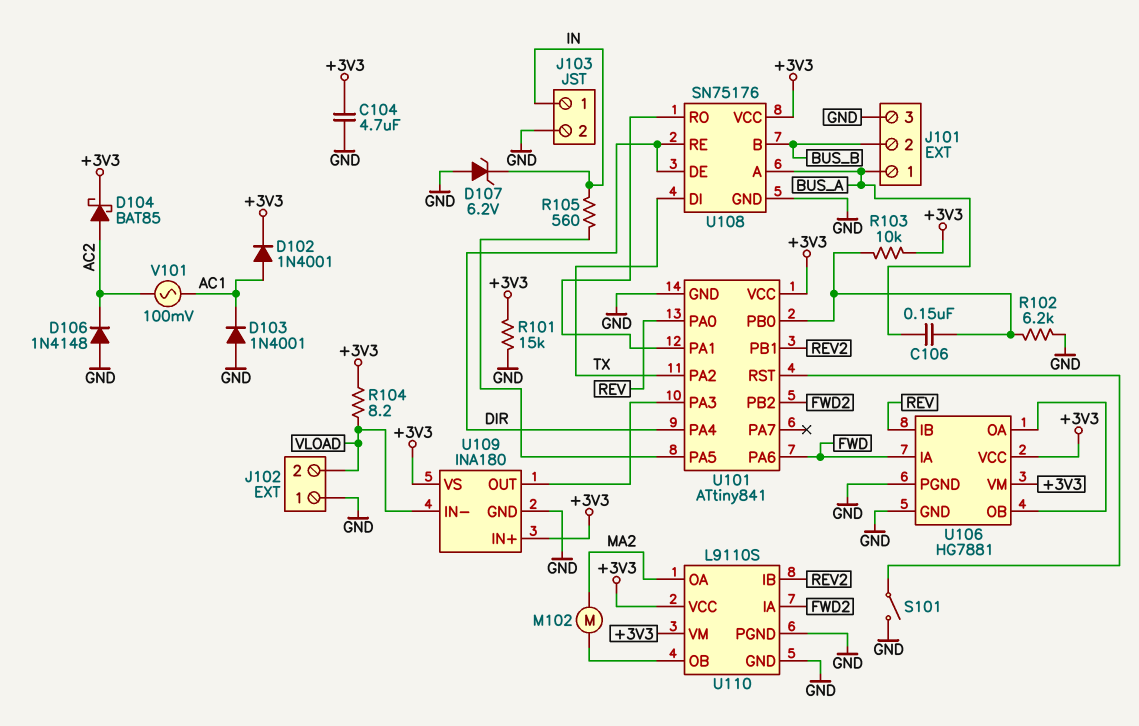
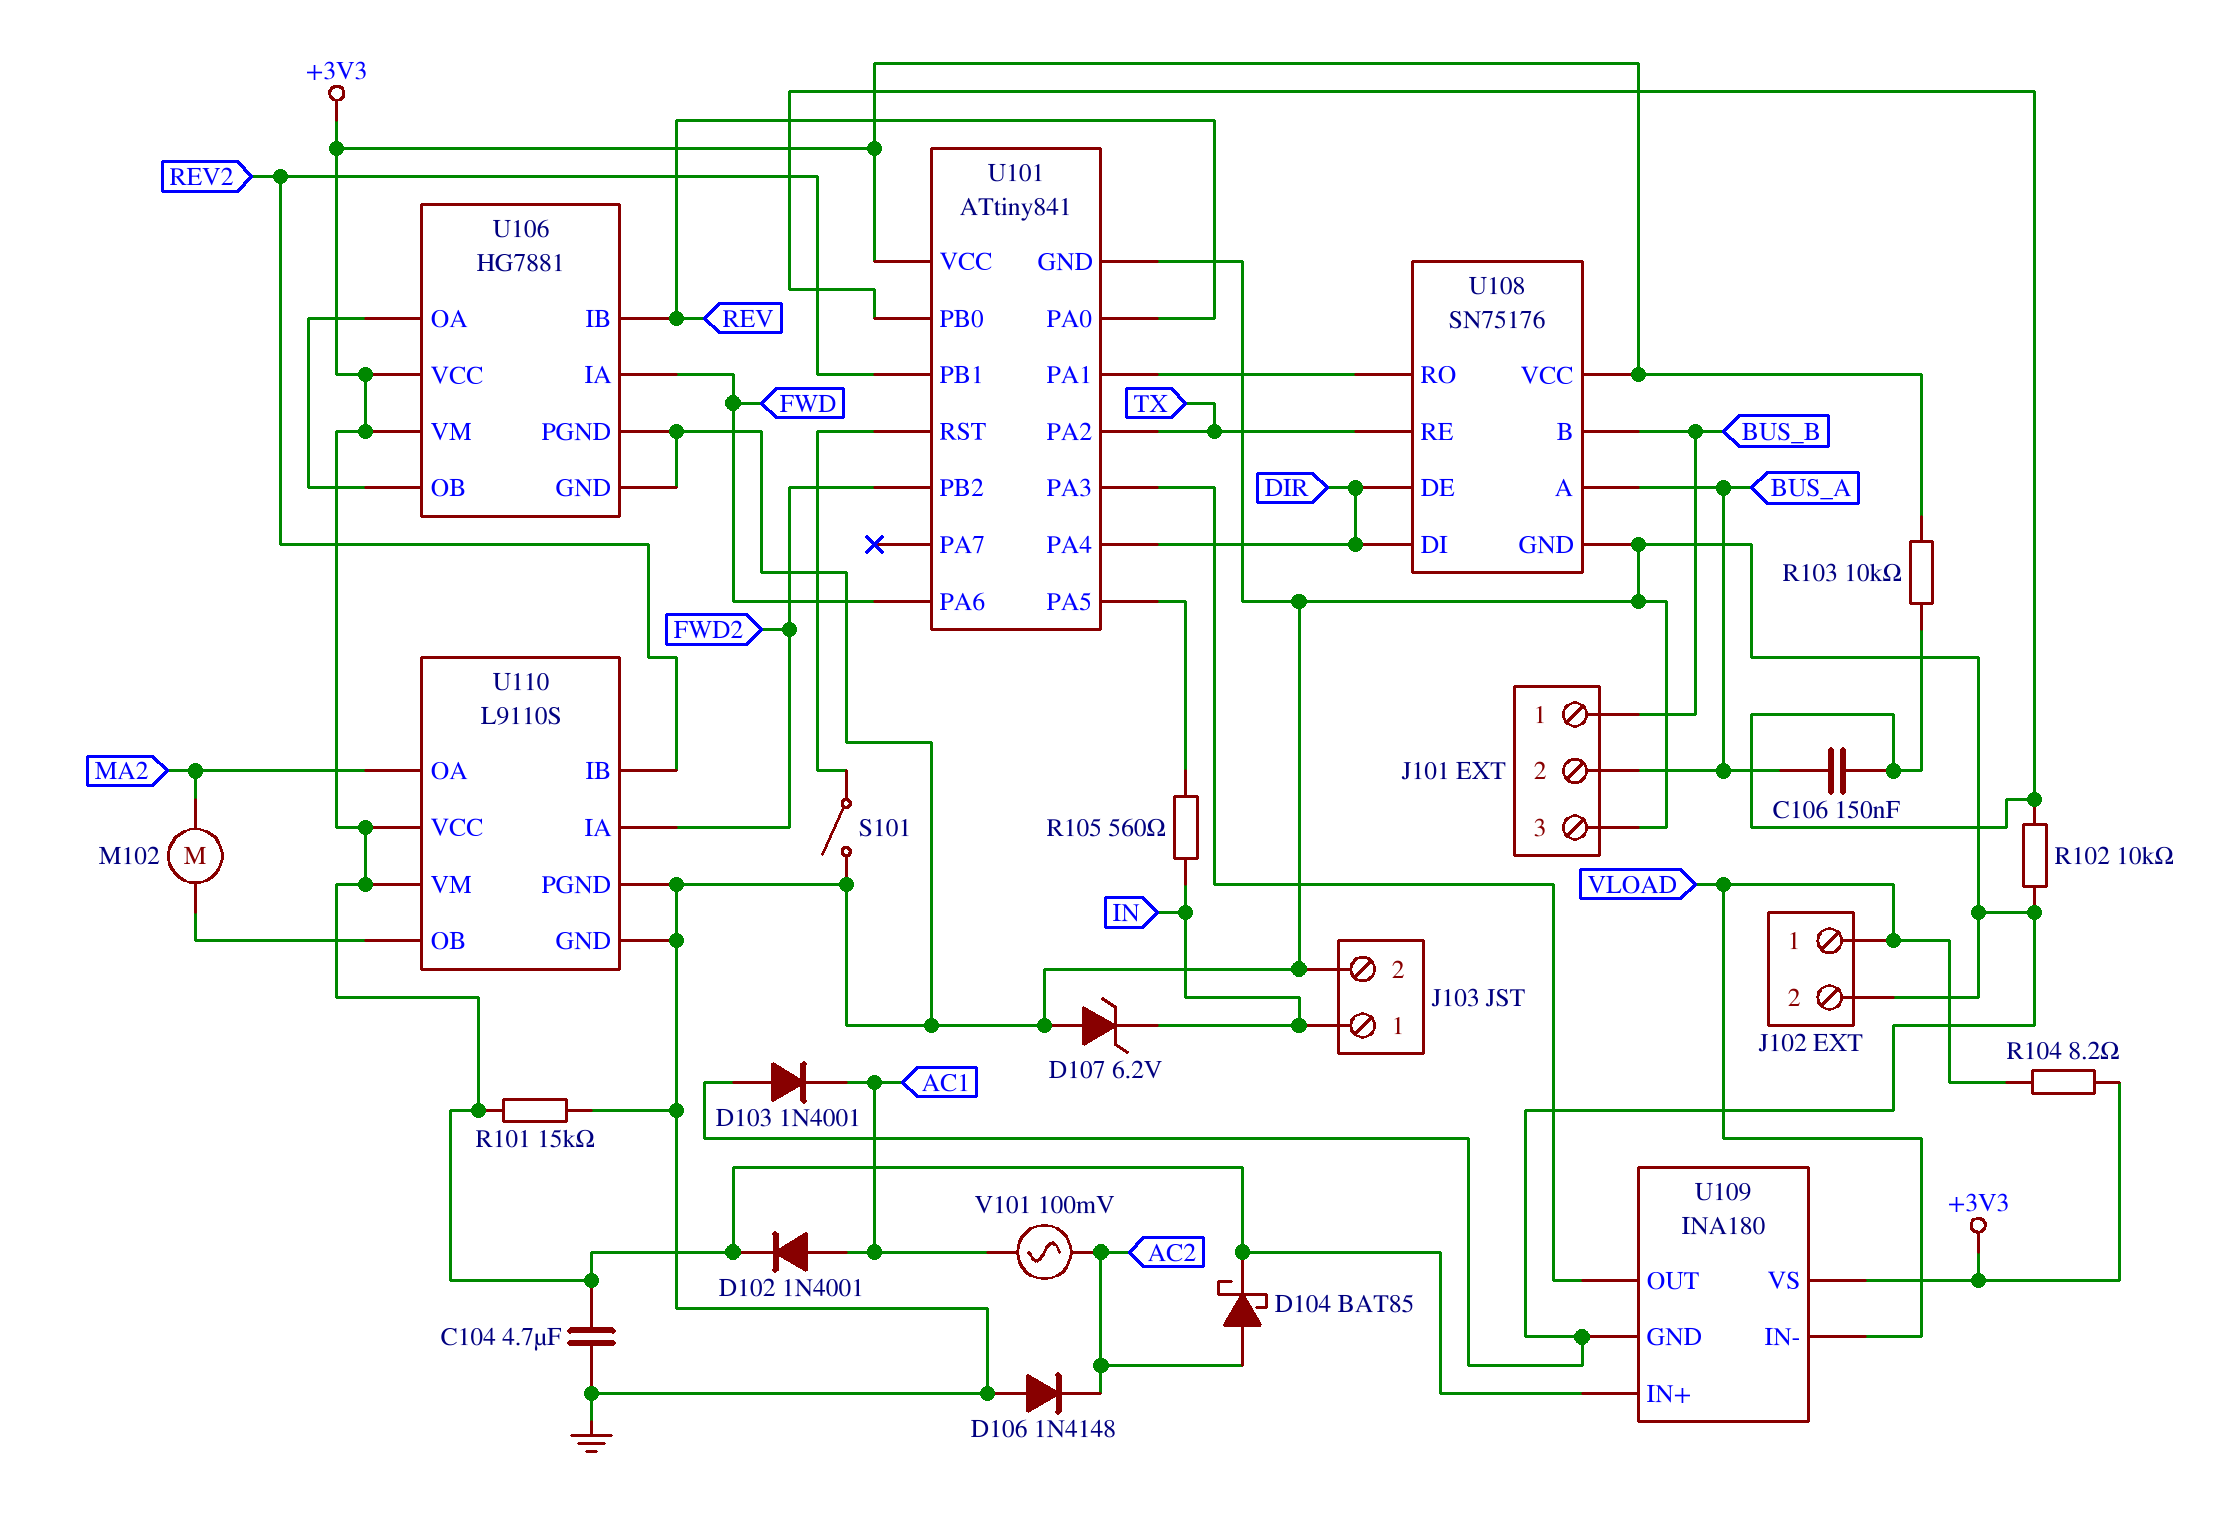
J101 pin 1: BUS_A -> BUS_B
J101 pin 2: BUS_B -> BUS_A
J102 pin 1: GND -> VLOAD
J102 pin 2: VLOAD -> GND
R102: 6.2k (GND, U101/PB0) -> 10k (GND, U101/PB0)
U108 pin DI: TX -> DIR
U108 pin RE: DIR -> TX

